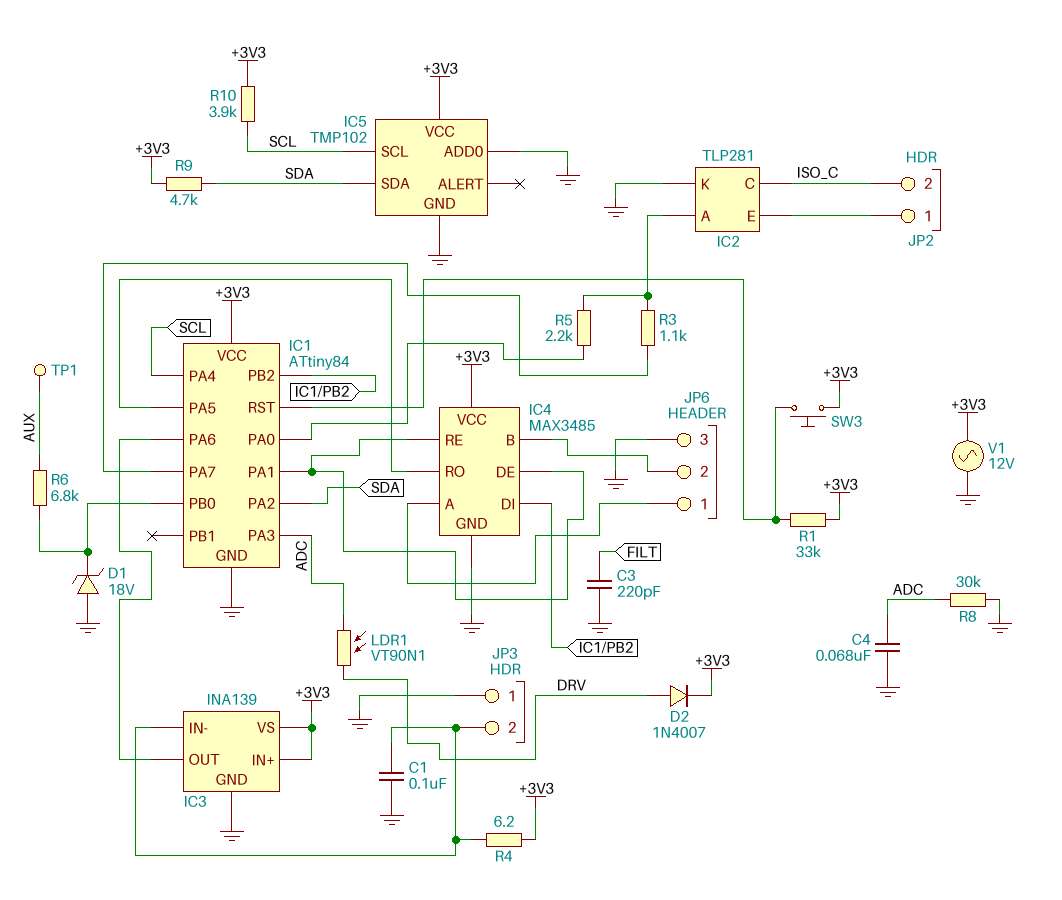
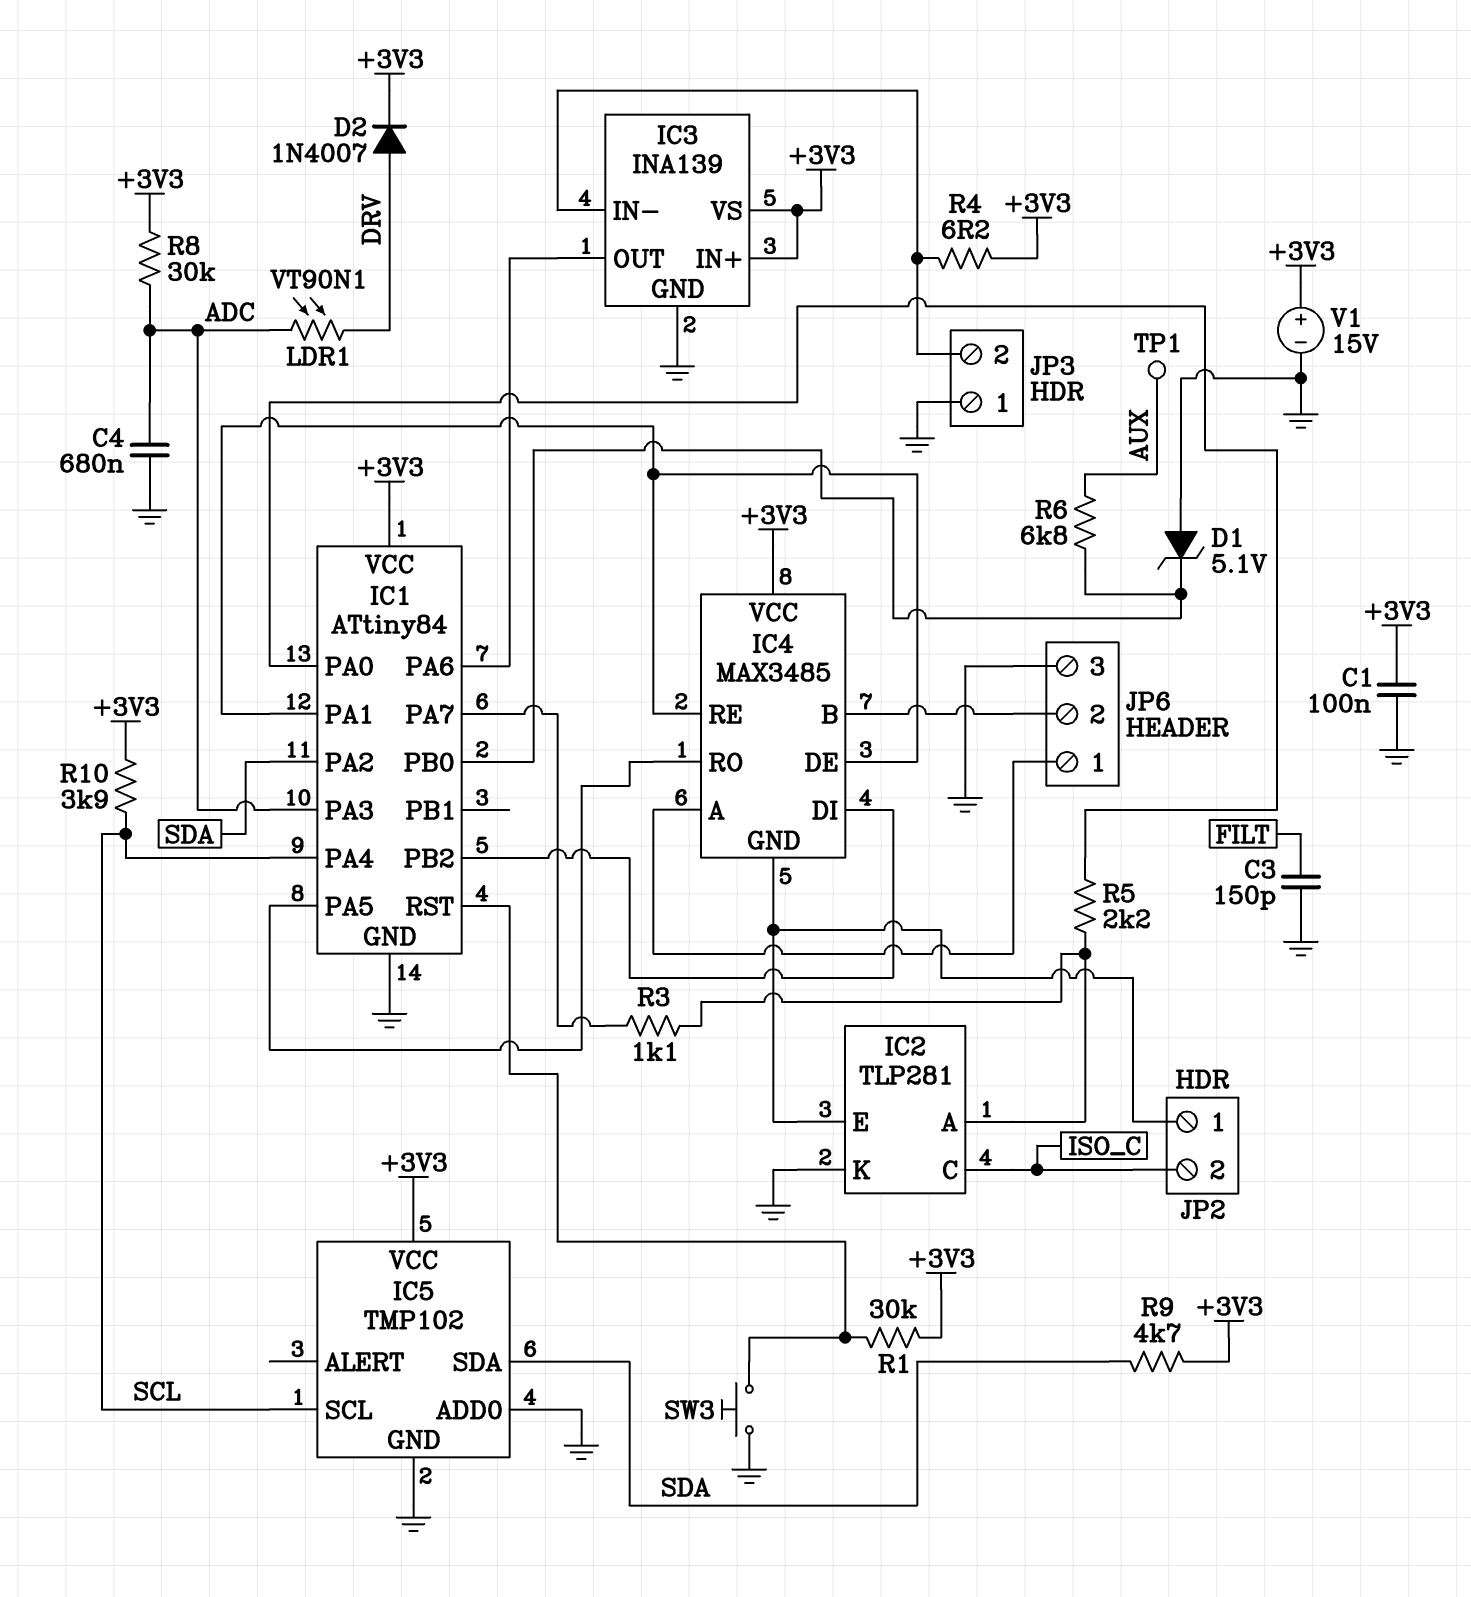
C1: 100nF (GND, IC3/IN-) -> 100nF (+3V3, GND)
C3: 220pF (FILT, GND) -> 150pF (FILT, GND)
C4: 68nF (ADC, GND) -> 680nF (ADC, GND)
D1: zener 18V (A GND, K IC1/PB0) -> zener 5.1V (A GND, K IC1/PB0)
IC4 pin GND: GND -> IC2/E
R1: 33k (+3V3, IC1/RST) -> 30k (+3V3, IC1/RST)
R8: 30k (ADC, GND) -> 30k (+3V3, ADC)
SW3: button (+3V3, IC1/RST) -> button (GND, IC1/RST)
V1: AC 12V (+3V3, GND) -> 15V (plus +3V3, minus GND)

